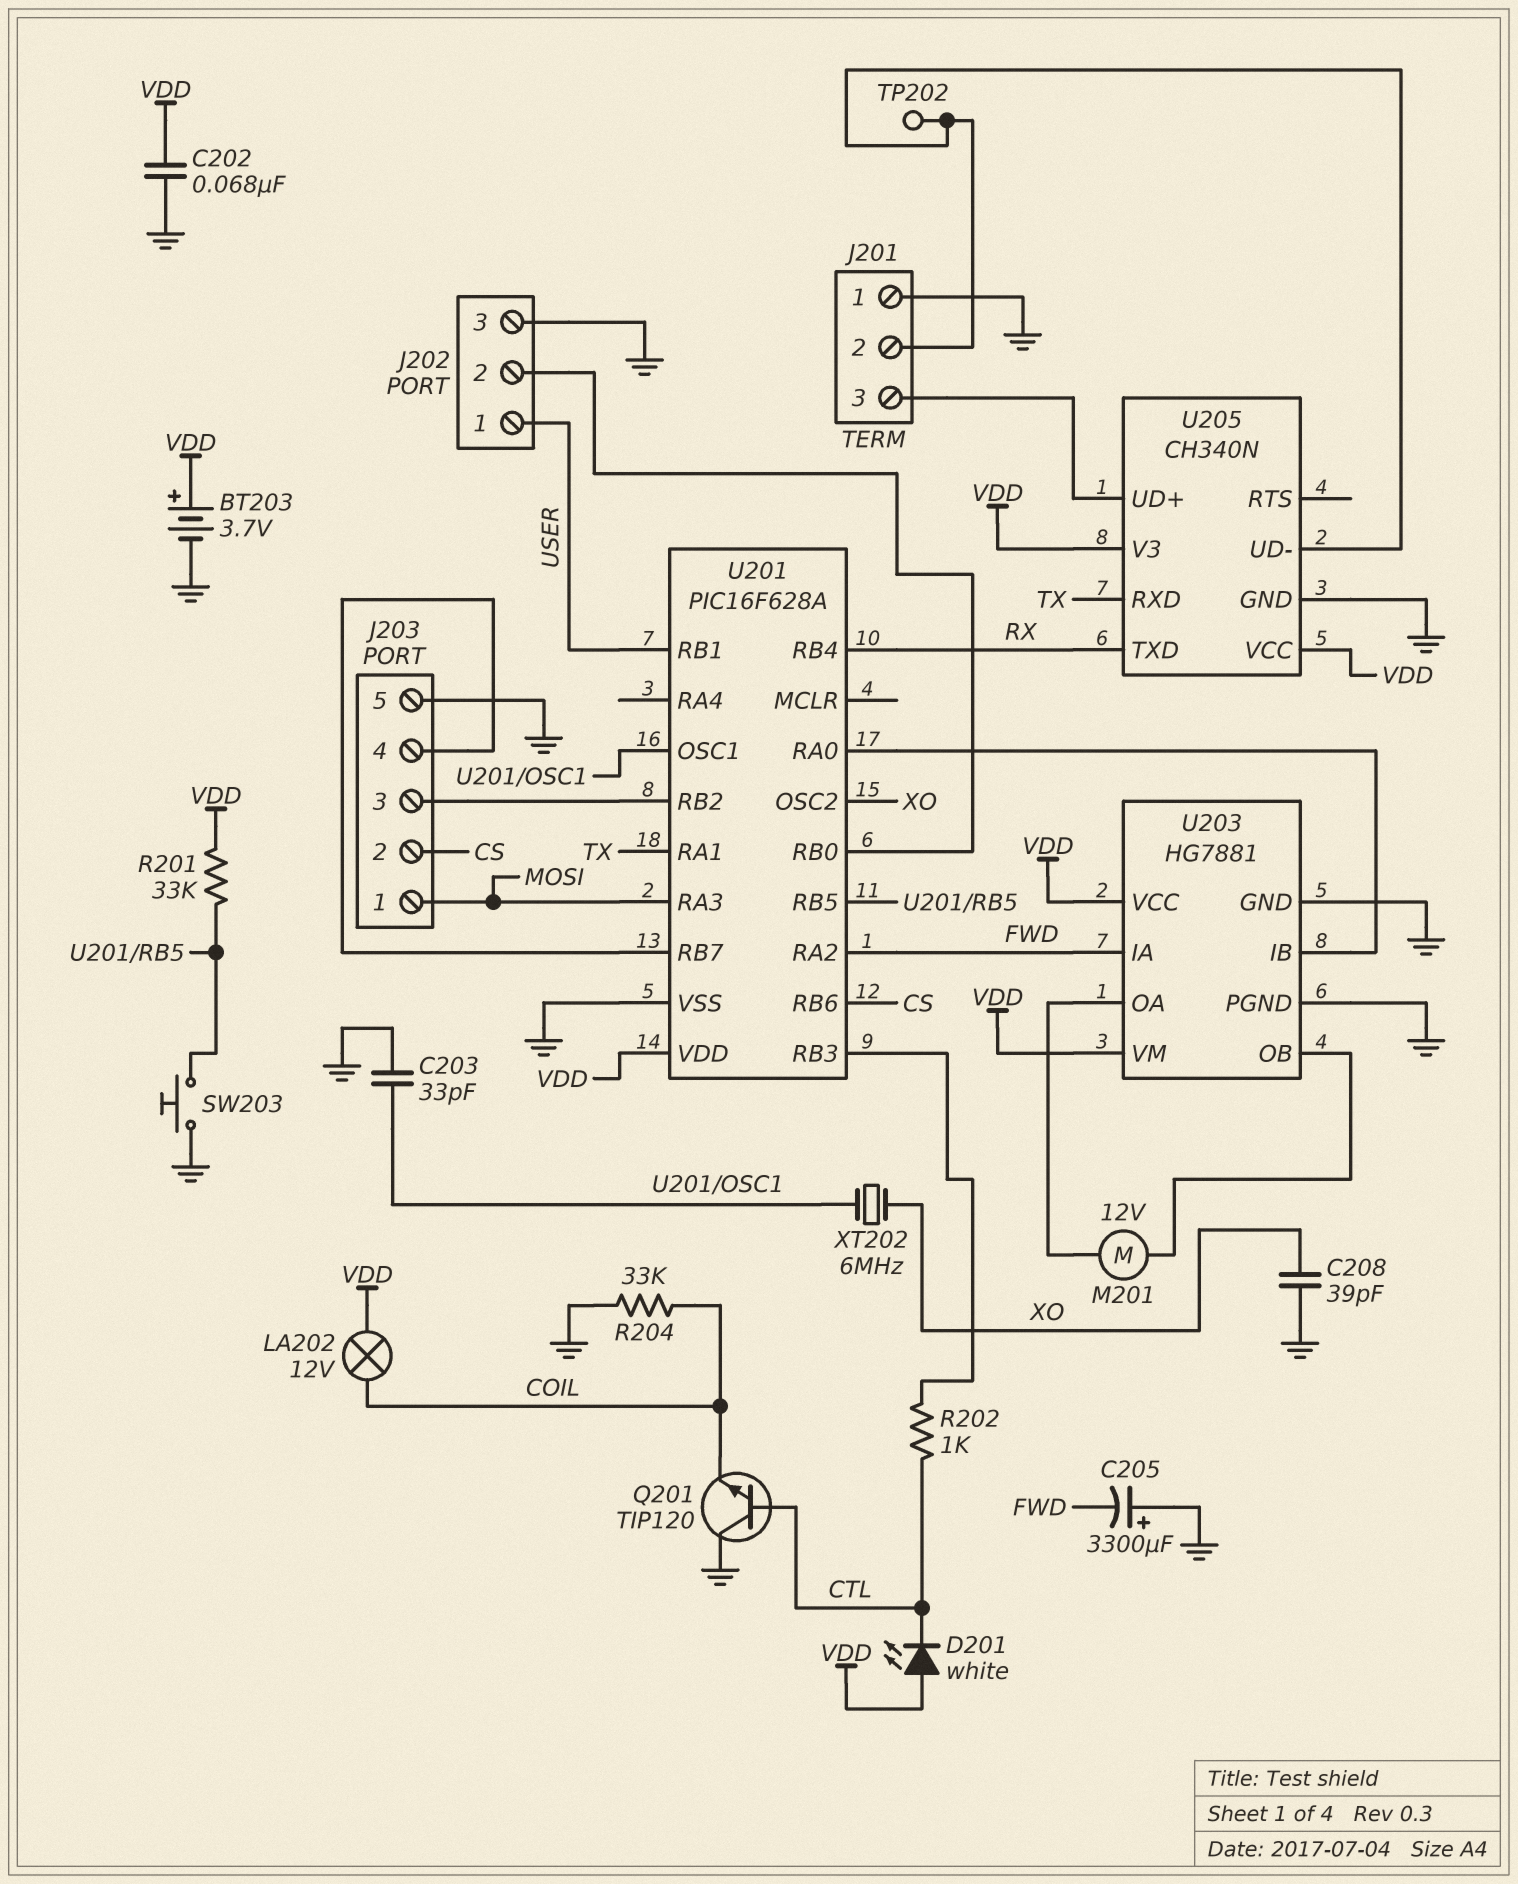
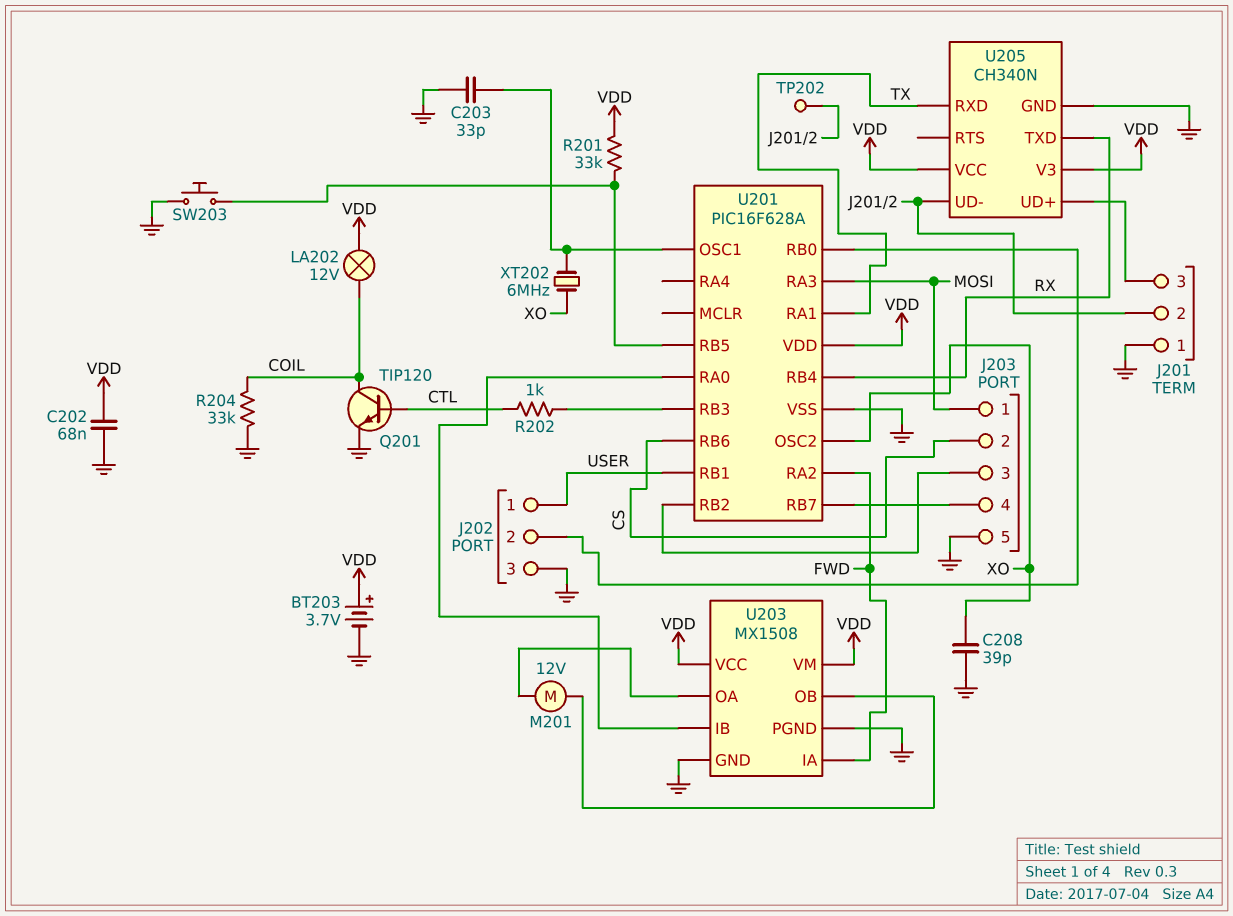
C205: 3300uF (plus GND, minus FWD) -> none
D201: LED white (A VDD, K CTL) -> none
Q201: NPN TIP120 (B CTL, C GND, E COIL) -> NPN TIP120 (B CTL, C COIL, E GND)
U203: HG7881 -> MX1508

